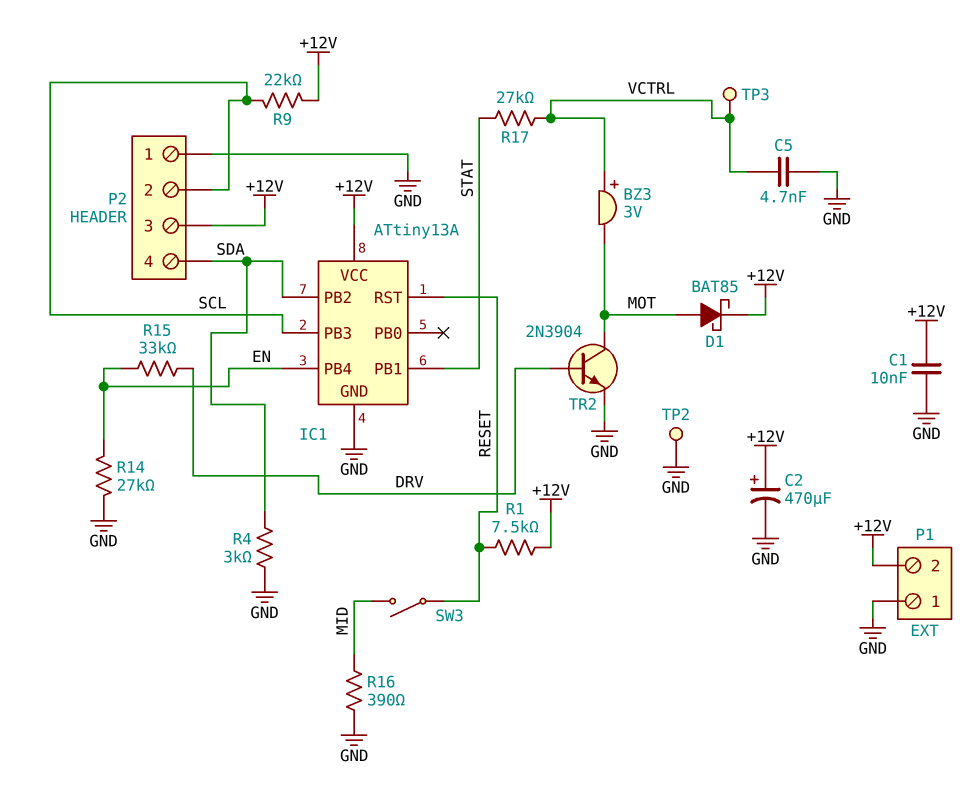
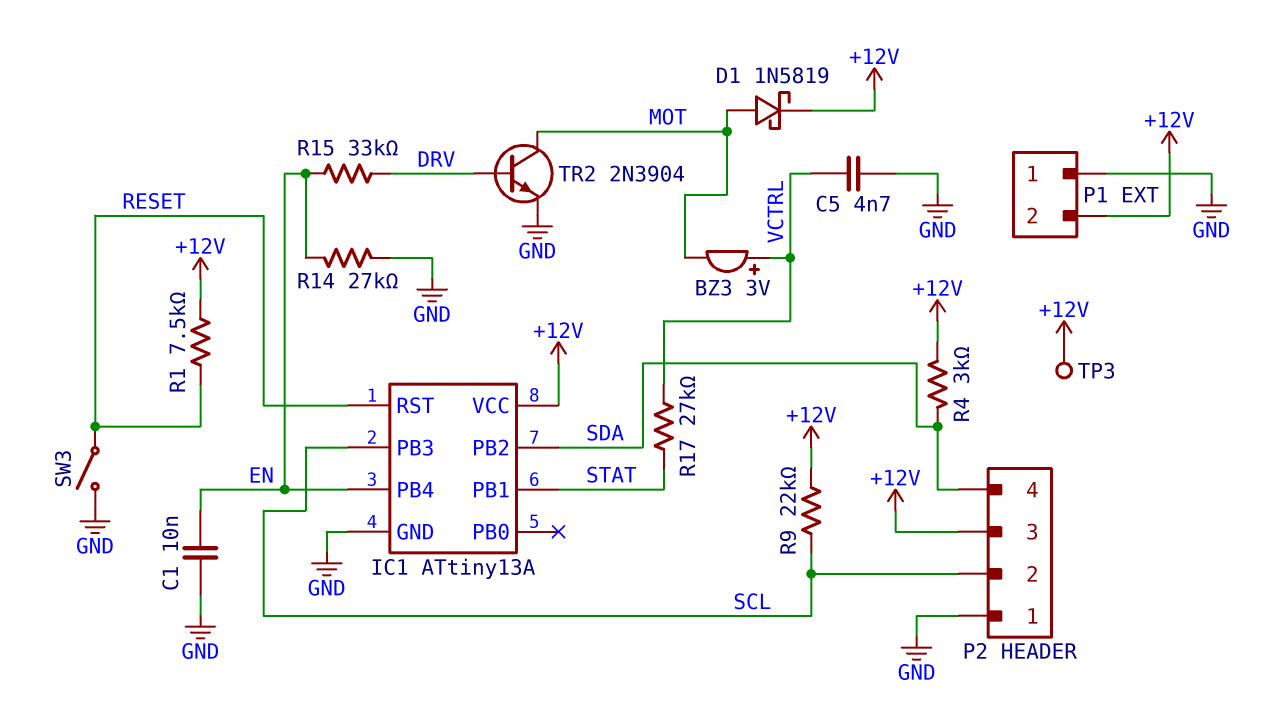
C1: 10nF (+12V, GND) -> 10nF (EN, GND)
C2: 470uF (plus +12V, minus GND) -> none
D1: schottky BAT85 (A MOT, K +12V) -> schottky 1N5819 (A MOT, K +12V)
R4: 3k (GND, SDA) -> 3k (+12V, SDA)
R16: 390 (GND, MID) -> none
SW3: switch (MID, RESET) -> switch (GND, RESET)
TP2: test point (GND) -> none
TP3: test point (VCTRL) -> test point (+12V)

